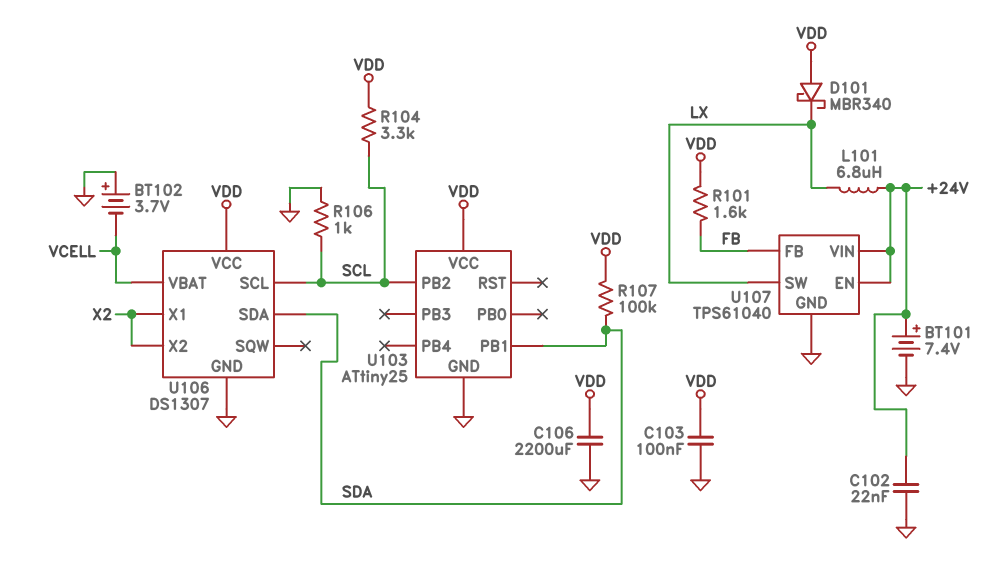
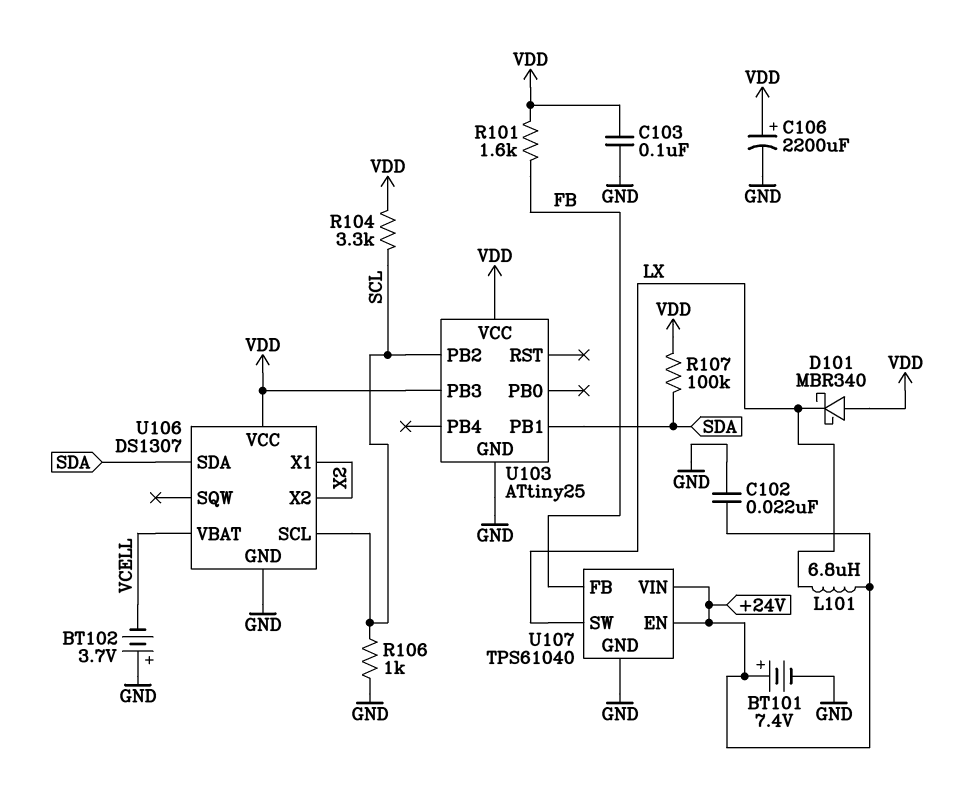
C106: 2200uF (GND, VDD) -> 2200uF (plus VDD, minus GND)
U103 pin PB3: none -> VDD

